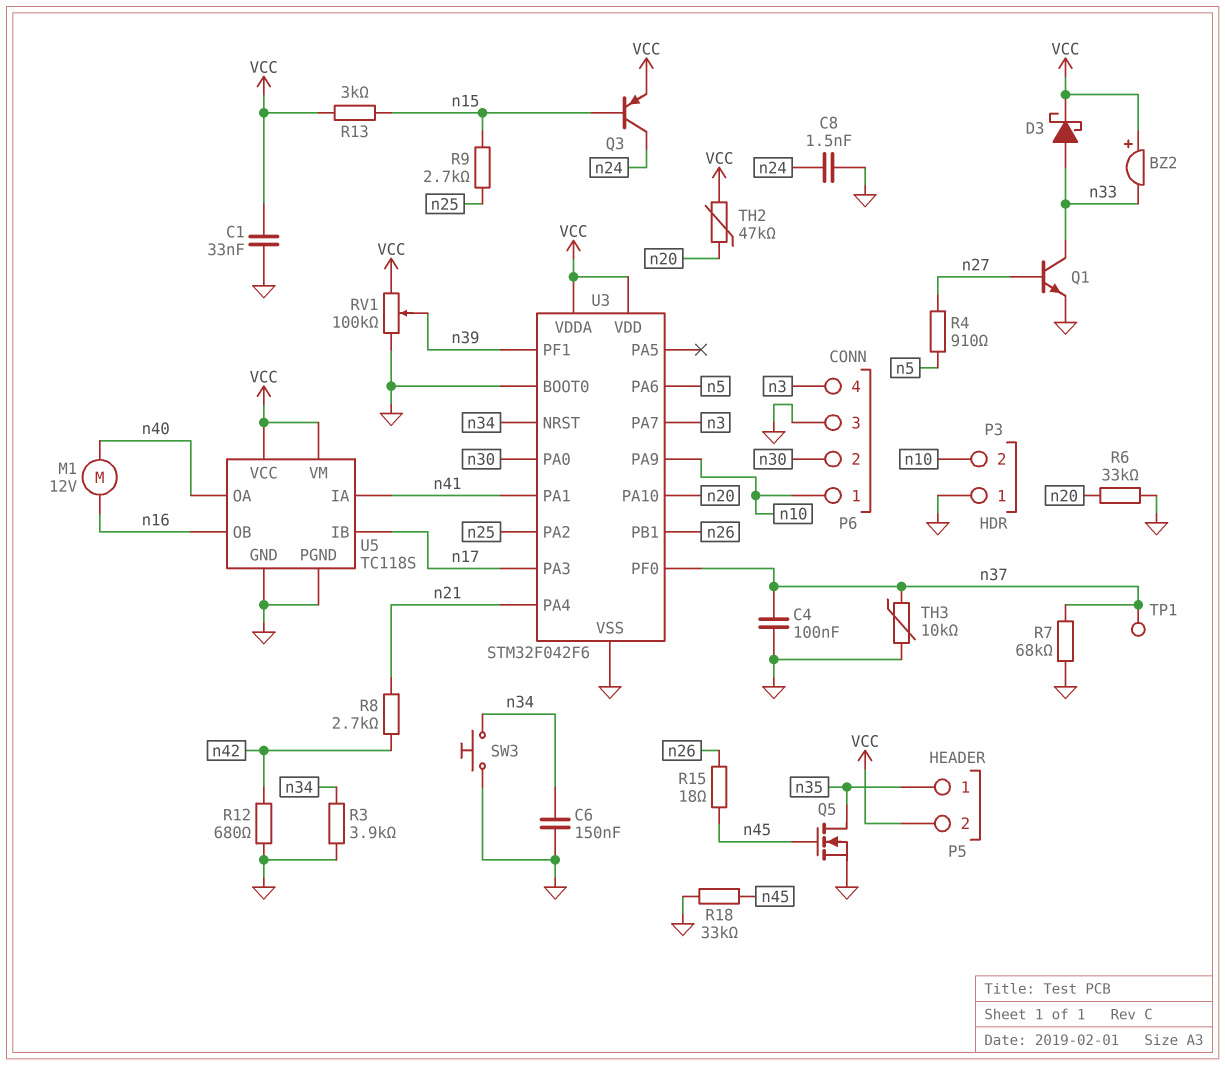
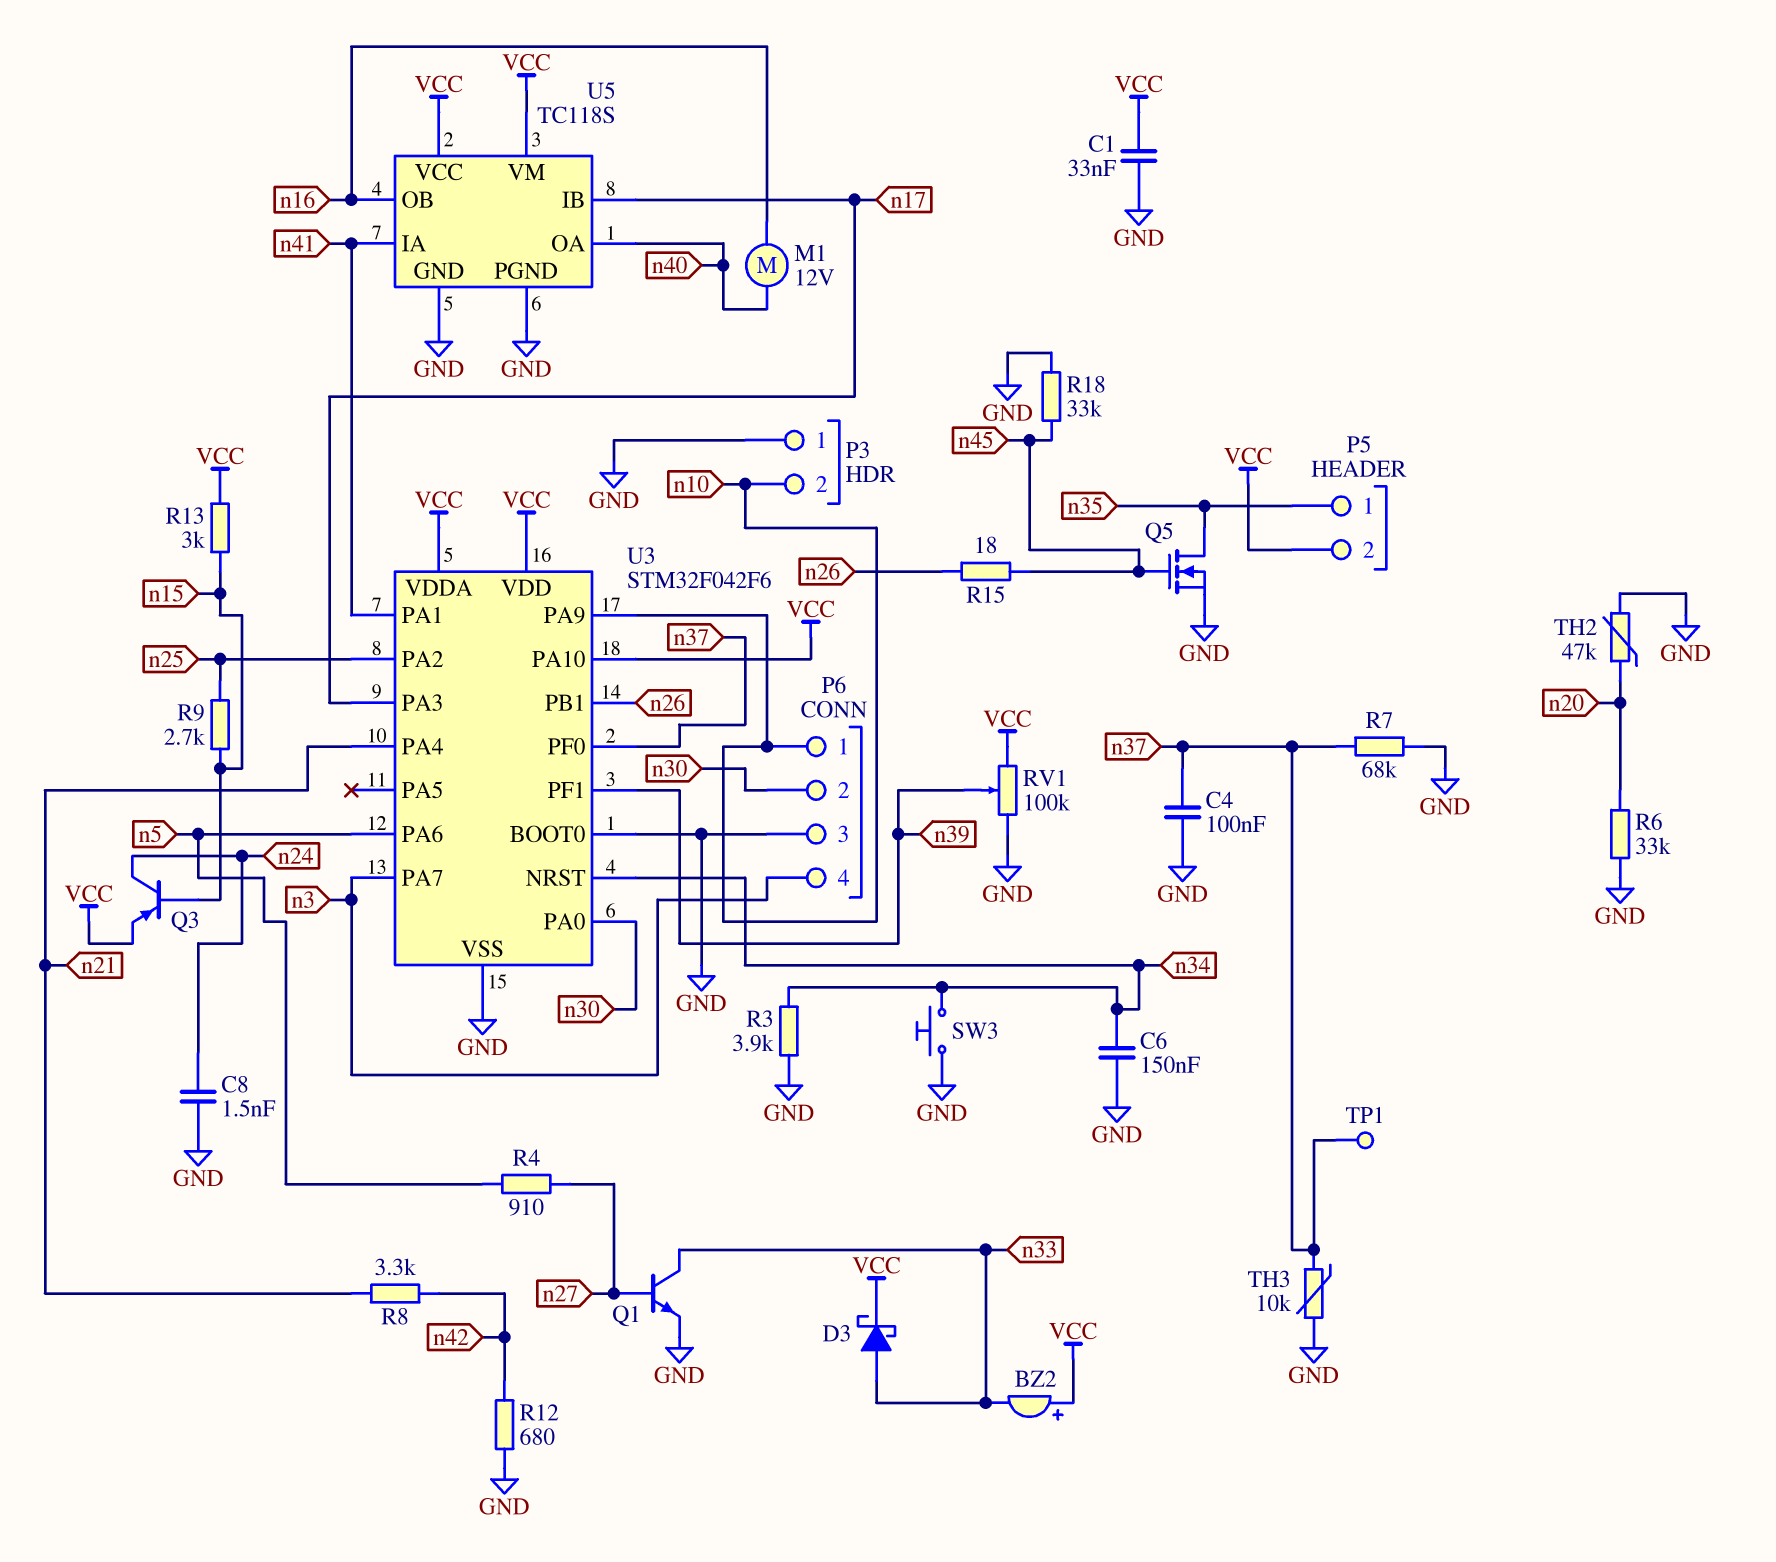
R8: 2.7k (n21, n42) -> 3.3k (n21, n42)
TH2: 47k (VCC, n20) -> 47k (GND, n20)
U3 pin PA10: n20 -> VCC

